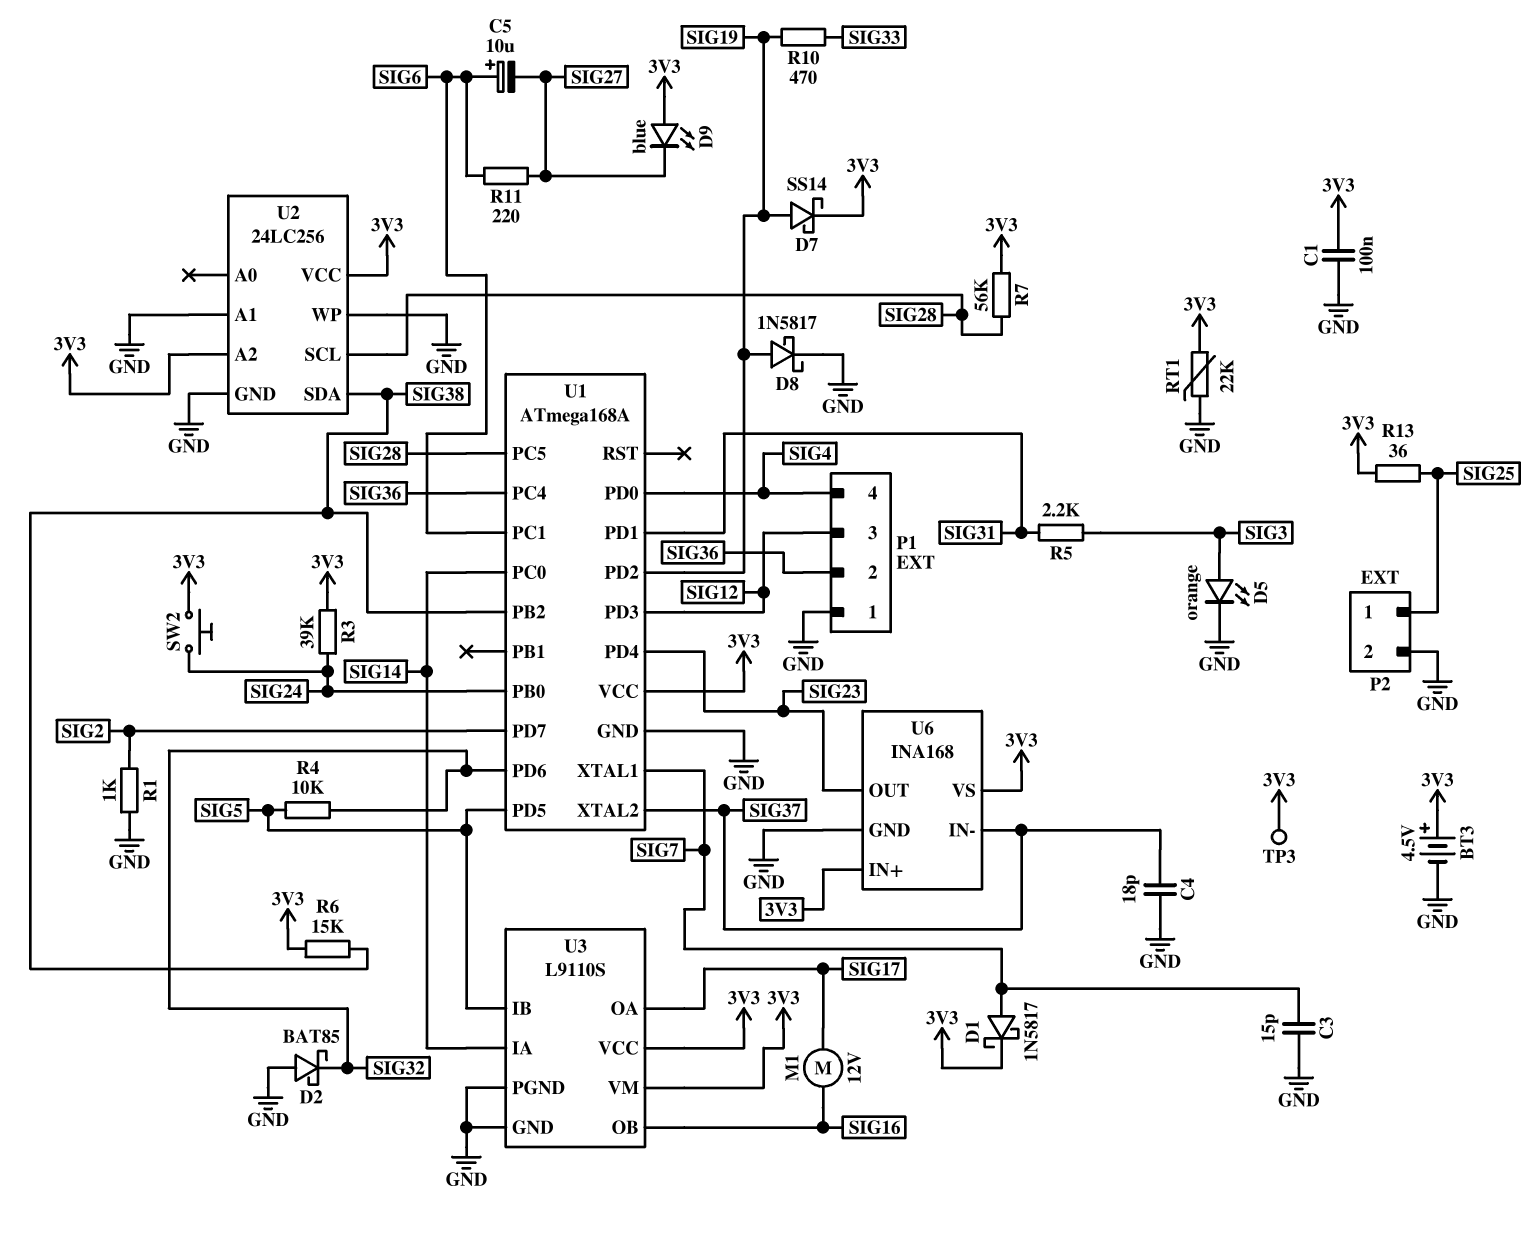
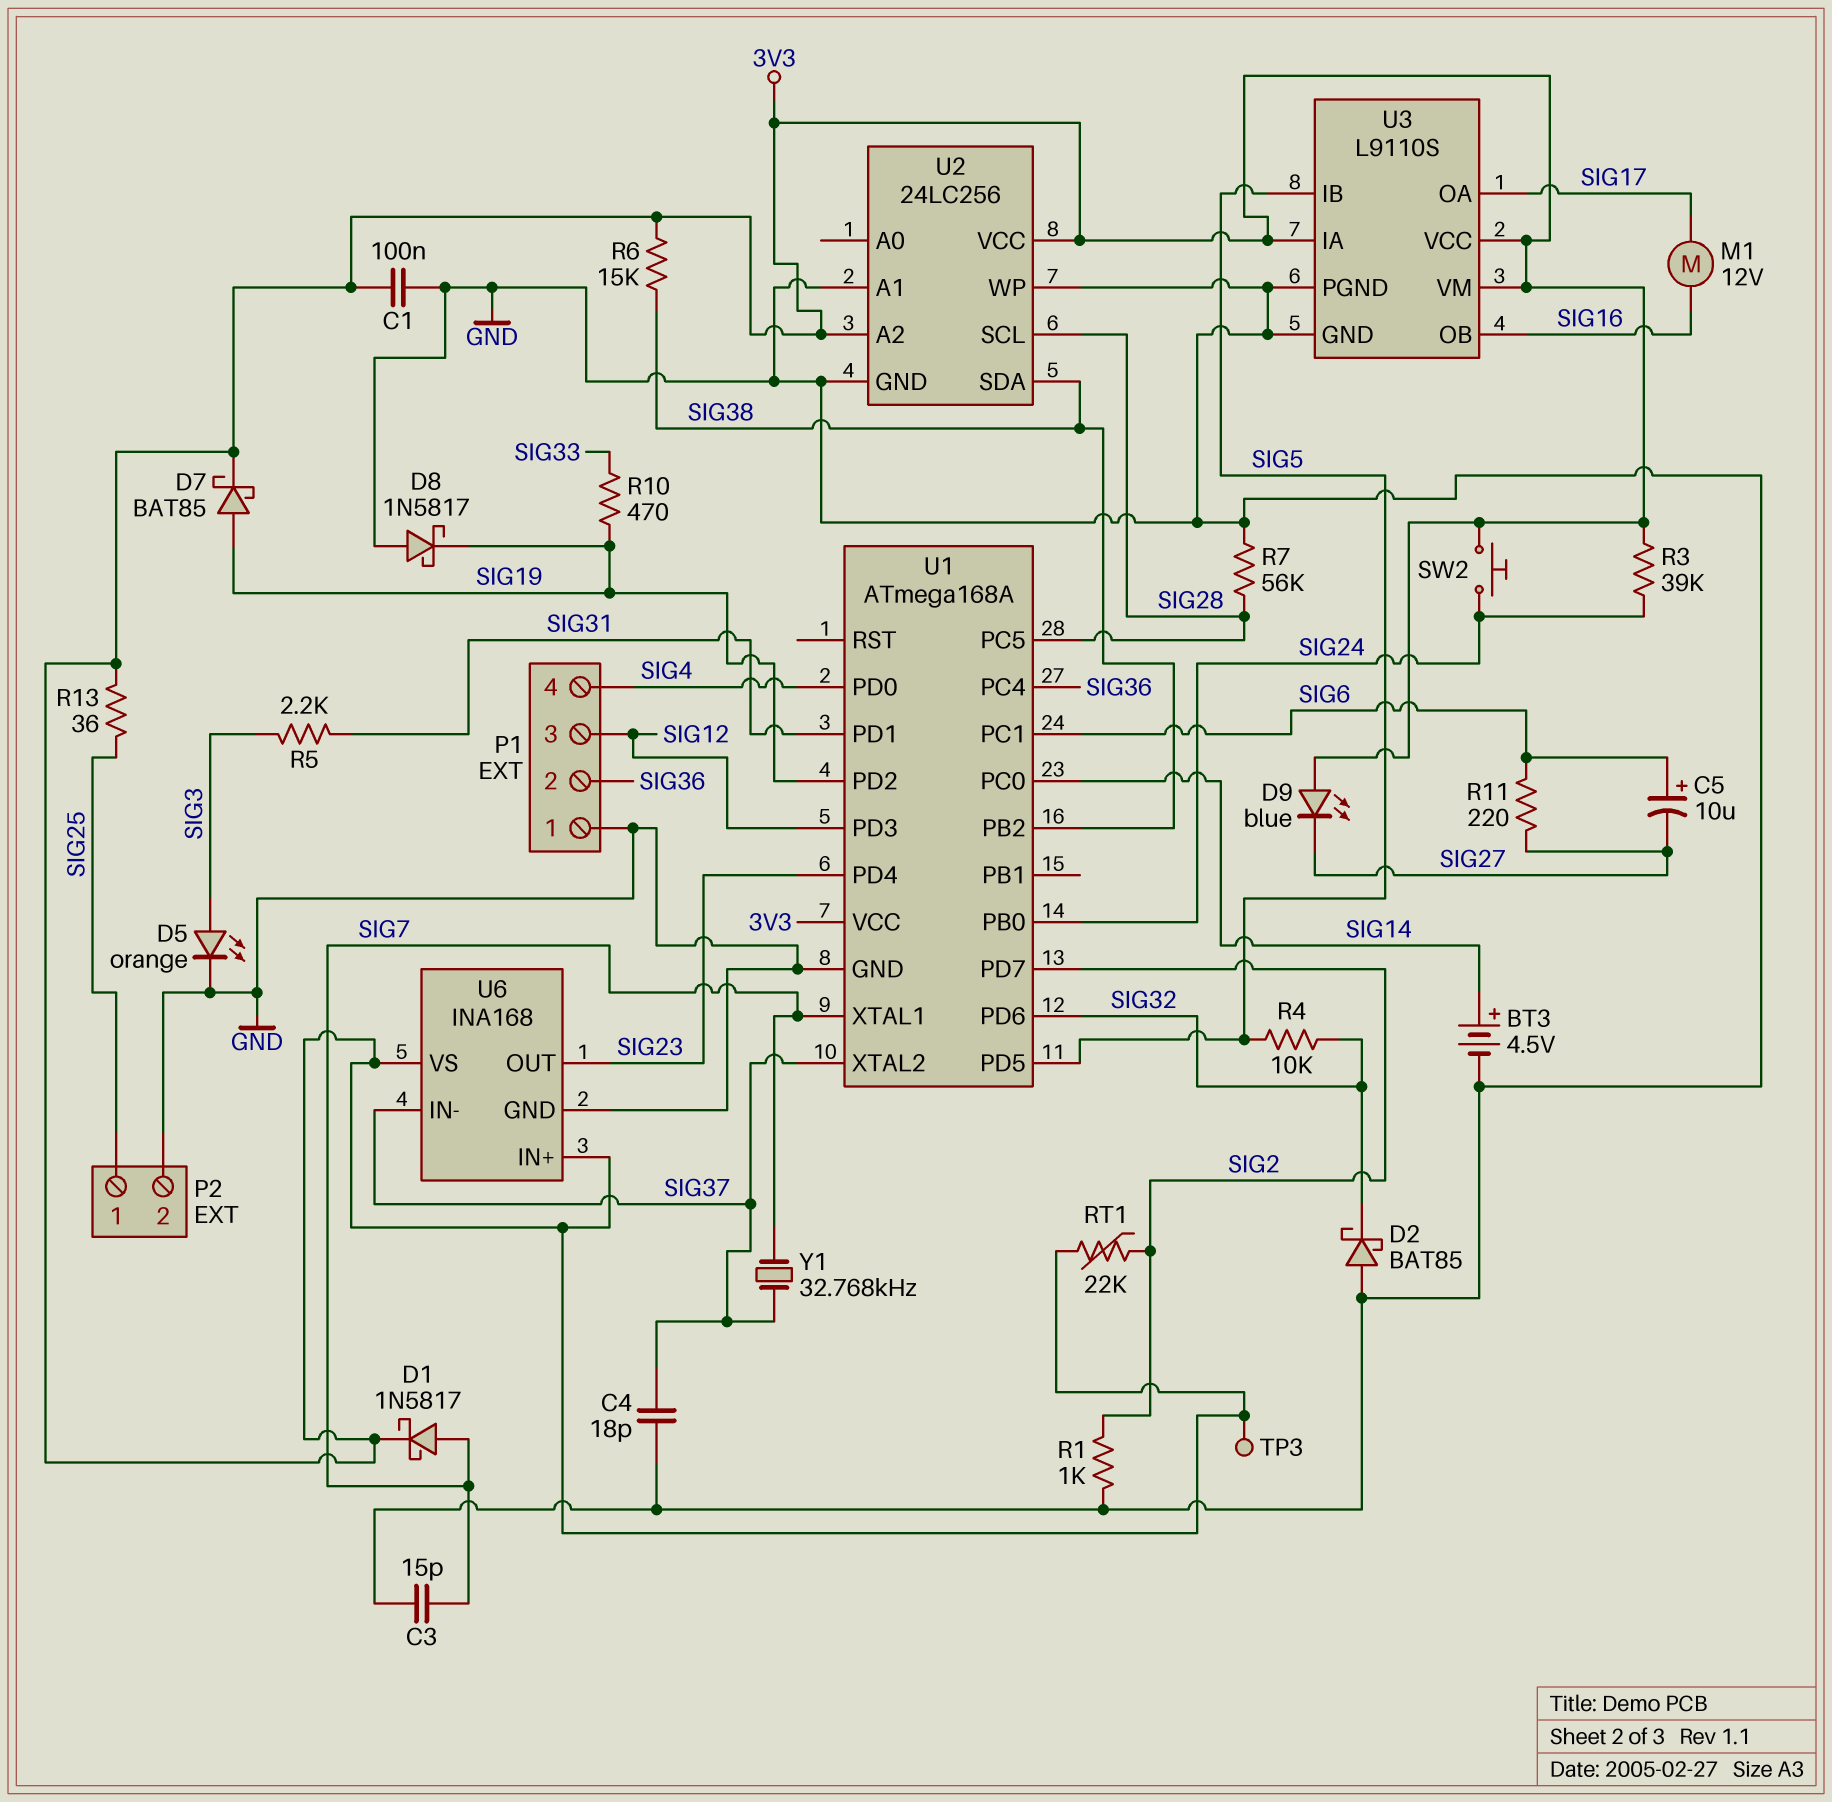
BT3: 4.5V (plus 3V3, minus GND) -> 4.5V (plus SIG14, minus GND)
D7: schottky SS14 (A SIG19, K 3V3) -> schottky BAT85 (A SIG19, K 3V3)
D8: schottky 1N5817 (A SIG19, K GND) -> schottky 1N5817 (A GND, K SIG19)
R7: 56k (3V3, SIG28) -> 56k (GND, SIG28)
RT1: 22k (3V3, GND) -> 22k (3V3, SIG2)
U3 pin IA: SIG14 -> 3V3
Y1: none -> 32.768kHz (SIG7, SIG37)

